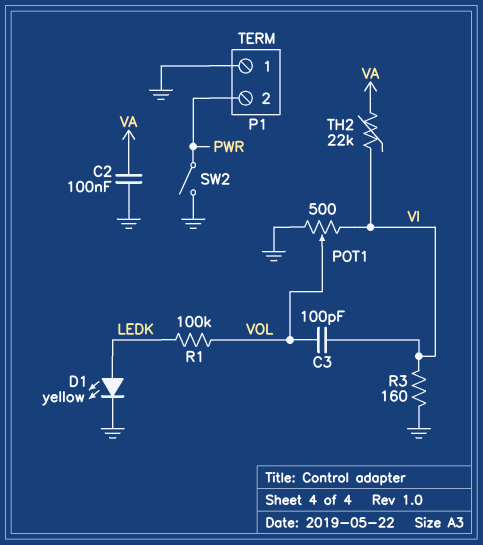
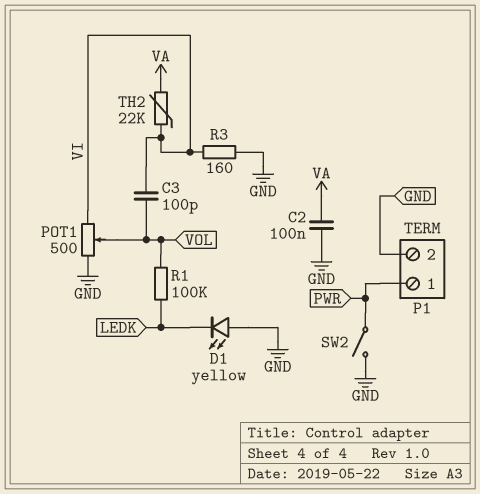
D1: LED yellow (A LEDK, K GND) -> LED yellow (A GND, K LEDK)
P1 pin 1: GND -> PWR
P1 pin 2: PWR -> GND

